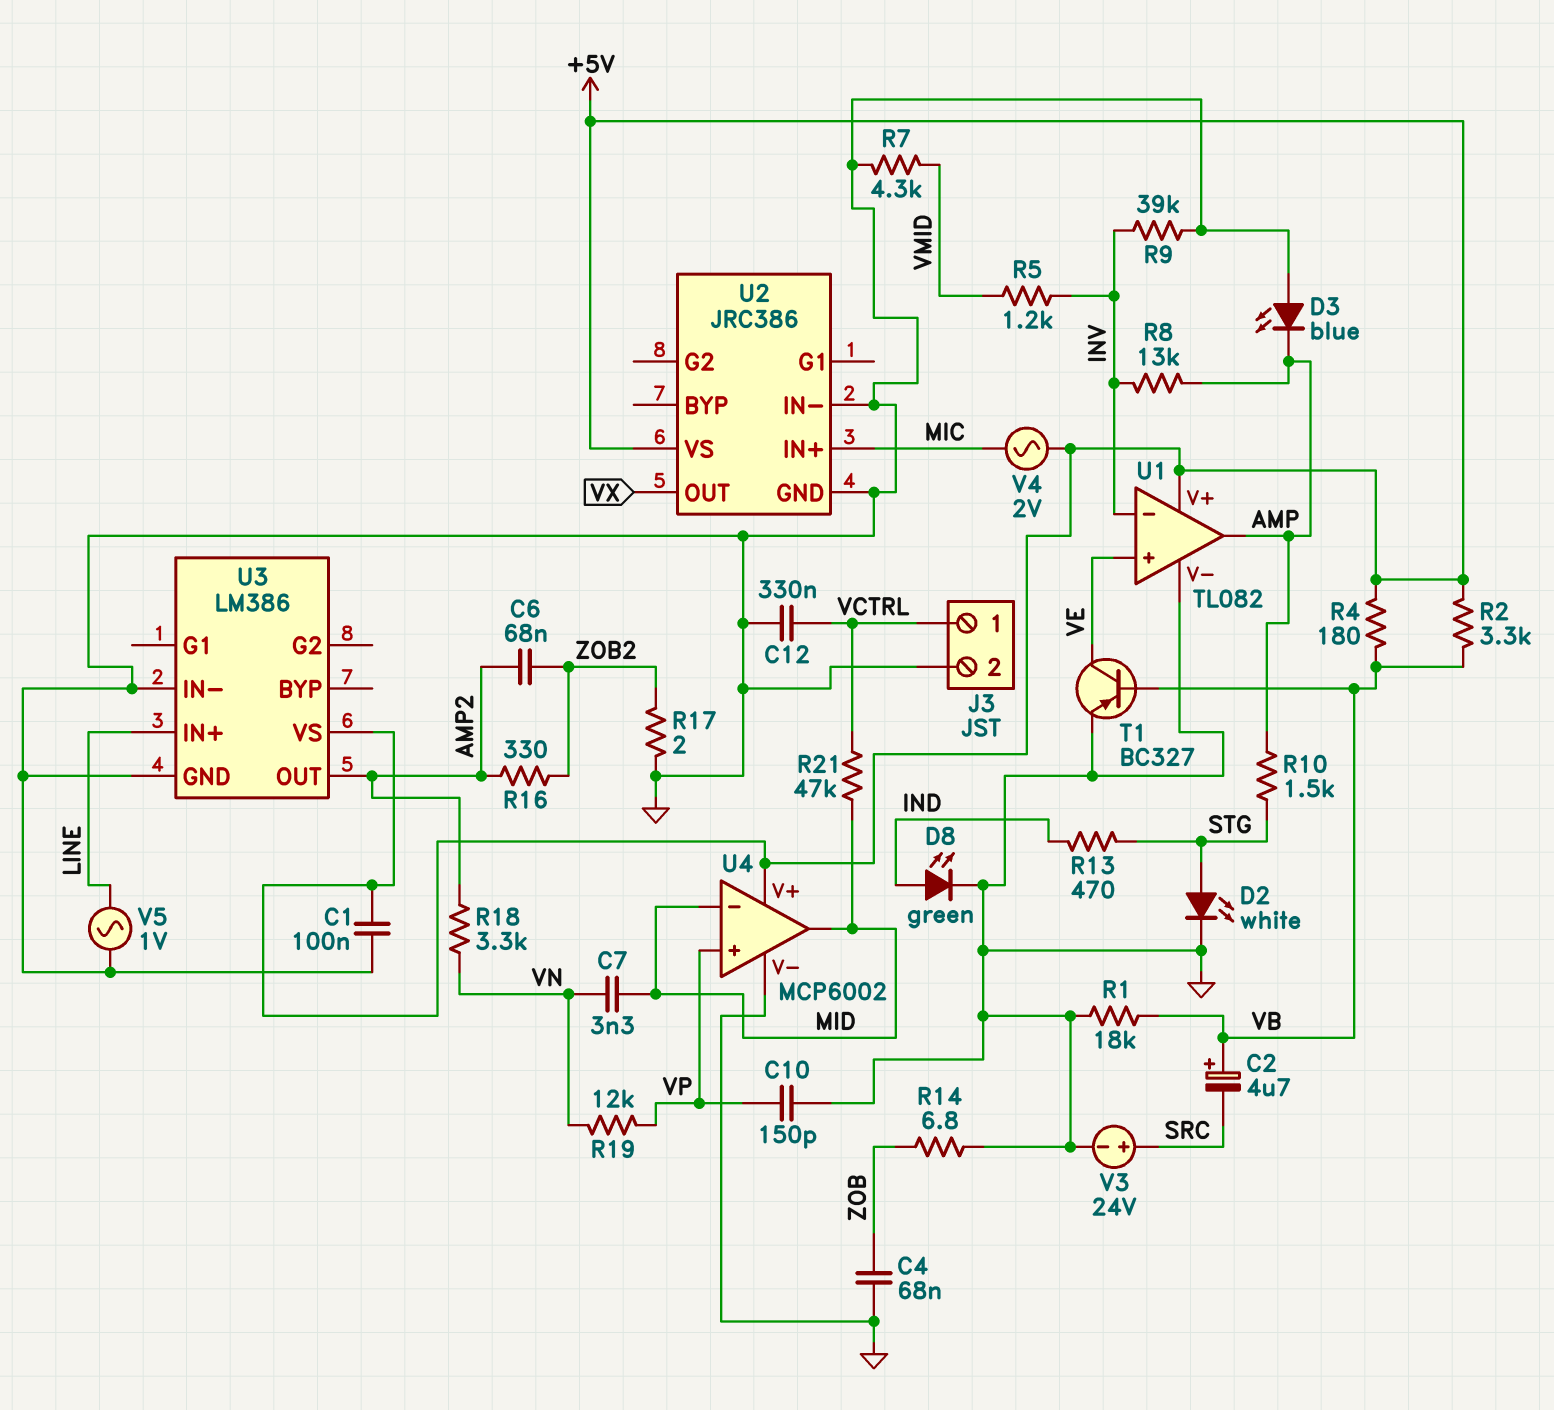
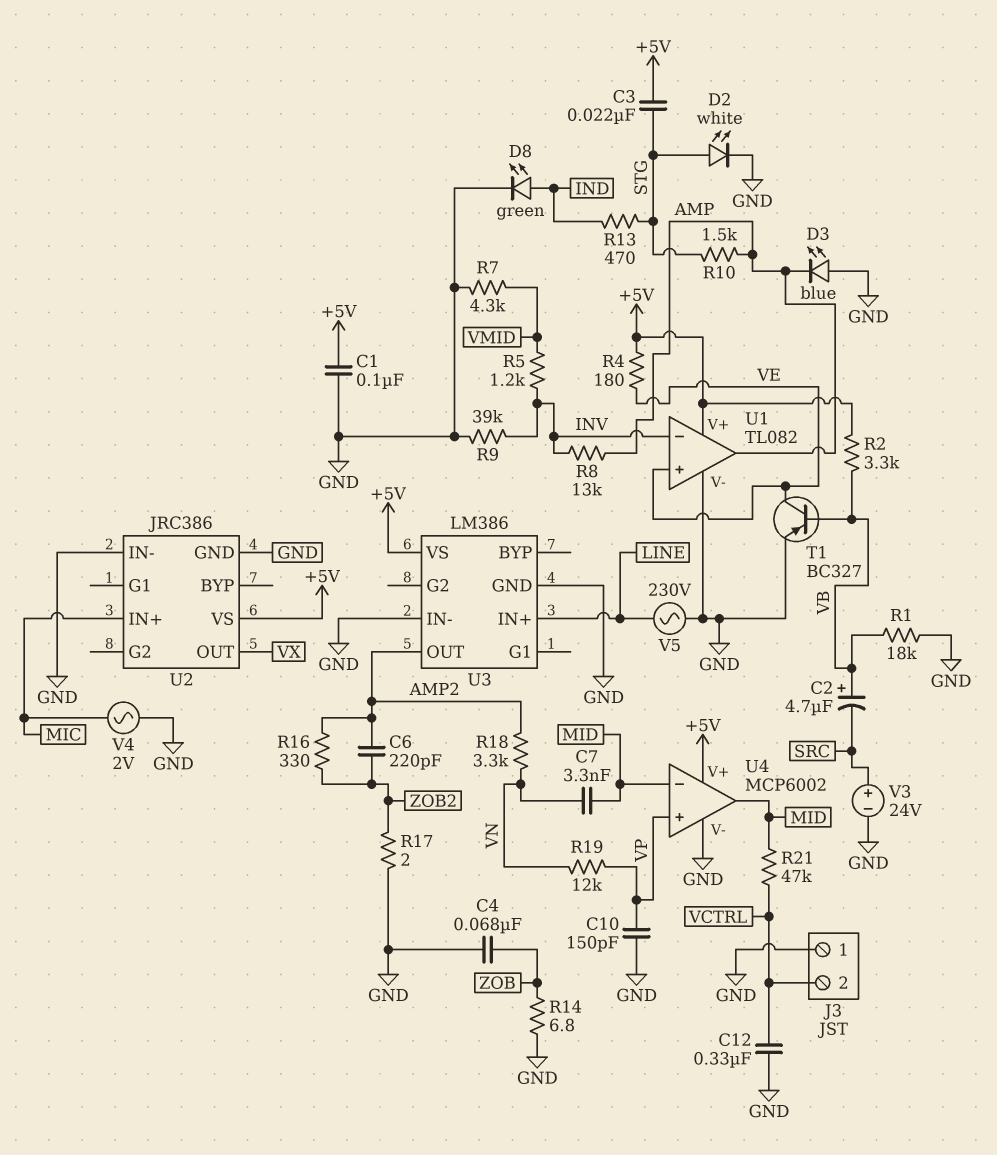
C3: none -> 22nF (+5V, STG)
C6: 68nF (AMP2, ZOB2) -> 220pF (AMP2, ZOB2)
J3 pin 1: VCTRL -> GND
J3 pin 2: GND -> VCTRL
R4: 180 (+5V, VB) -> 180 (+5V, VE)
V4: AC 2V (+5V, MIC) -> AC 2V (GND, MIC)
V5: AC 1V (GND, LINE) -> AC 230V (GND, LINE)

